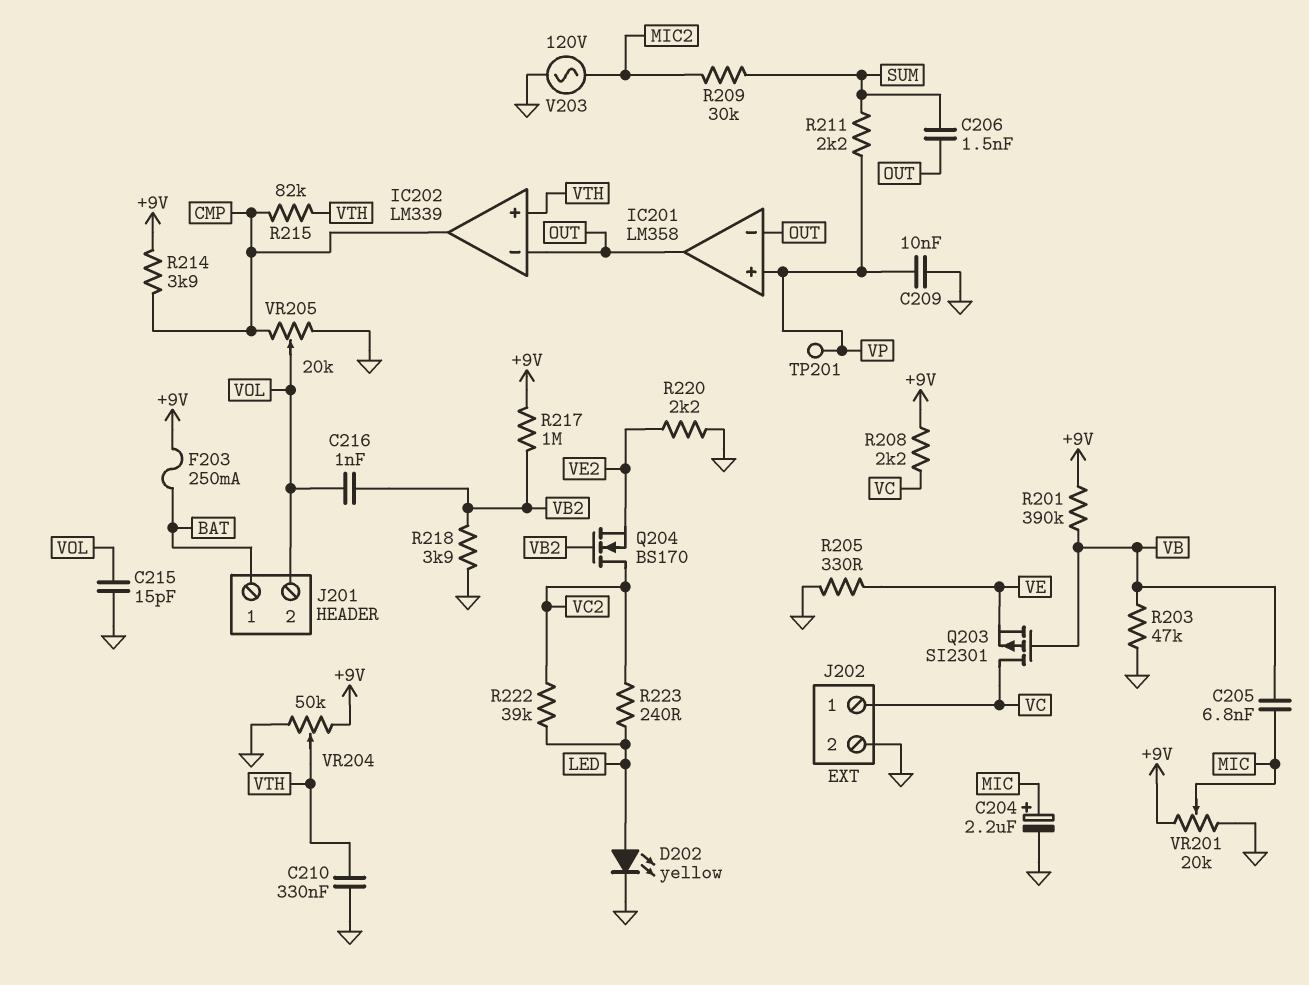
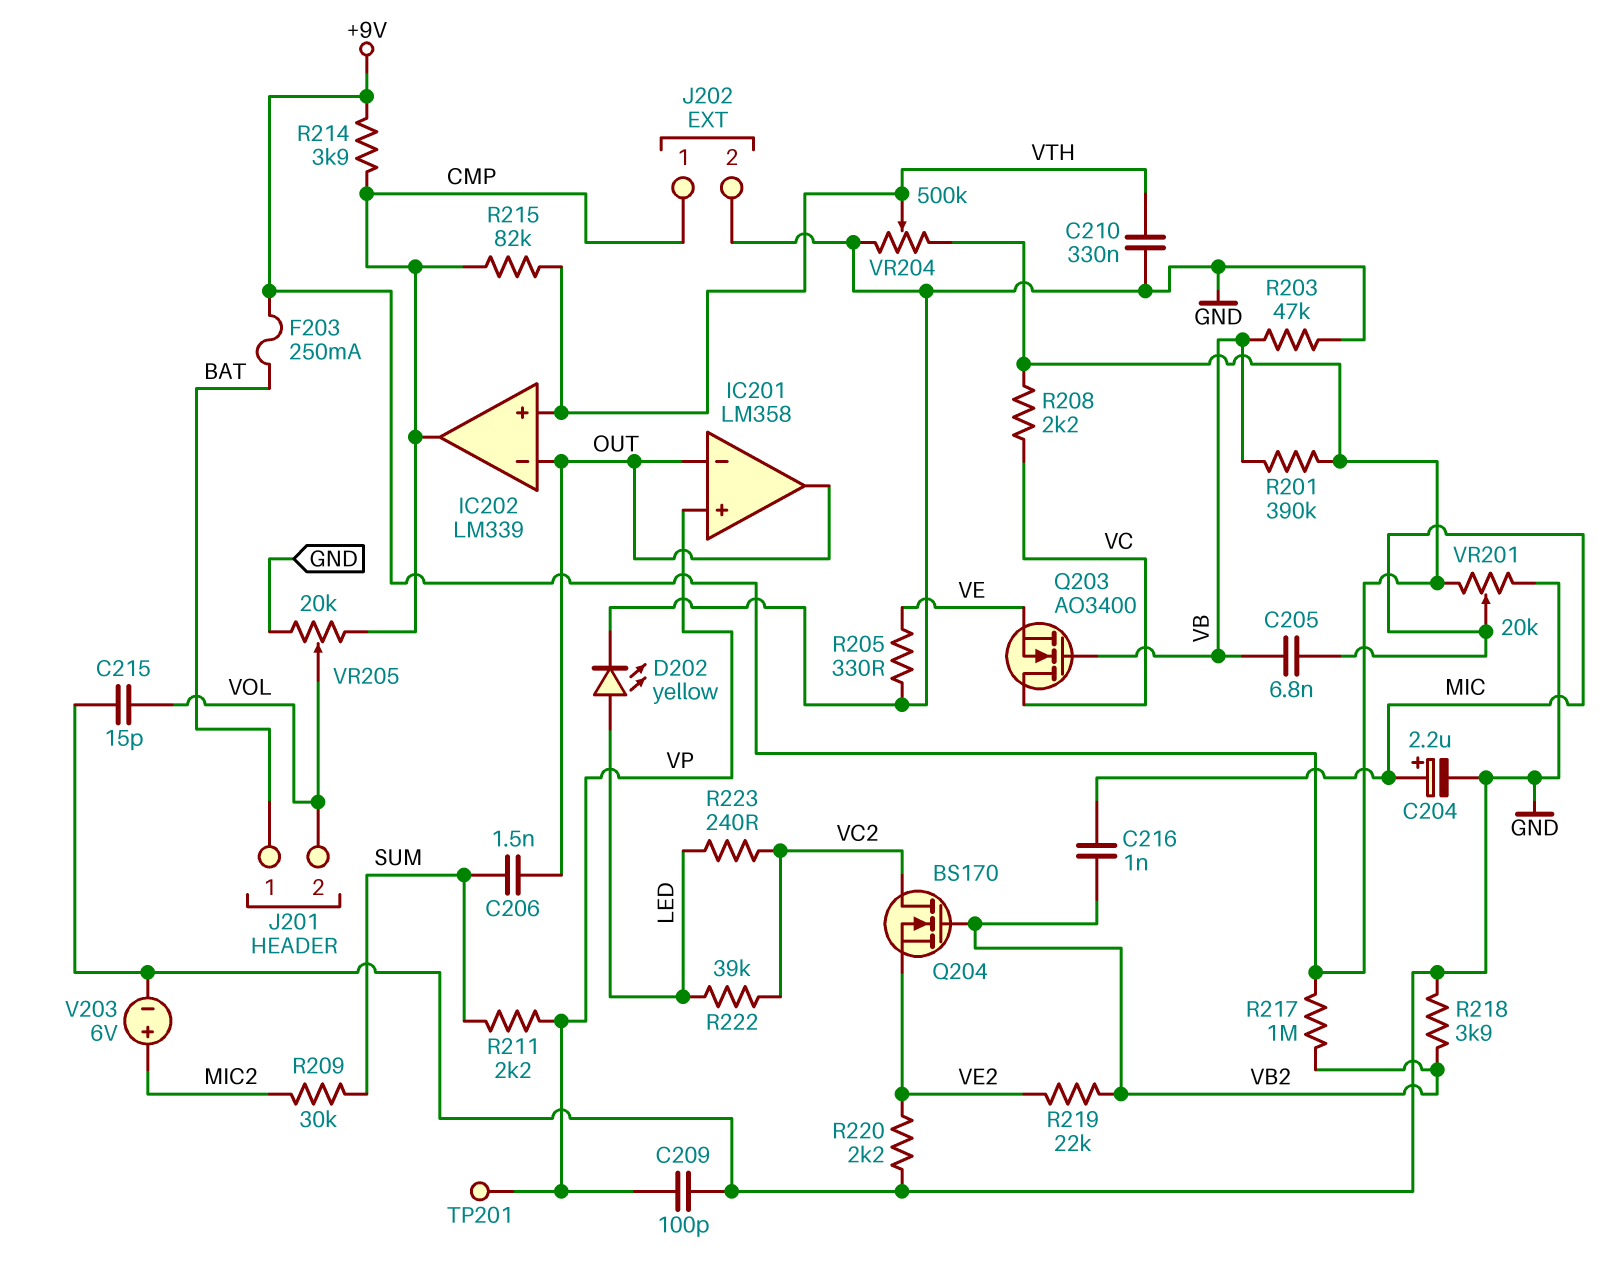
C209: 10nF (GND, VP) -> 100pF (GND, VP)
C216: 1nF (VB2, VOL) -> 1nF (MIC, VB2)
J202 pin 1: VC -> CMP
Q203: PMOS SI2301 (G VB, D VC, S VE) -> NMOS AO3400 (G VB, D VC, S VE)
R219: none -> 22k (VB2, VE2)
V203: AC 120V (GND, MIC2) -> 6V (plus MIC2, minus GND)
VR204: 50k (+9V, GND, wiper VTH) -> 500k (+9V, GND, wiper VTH)

